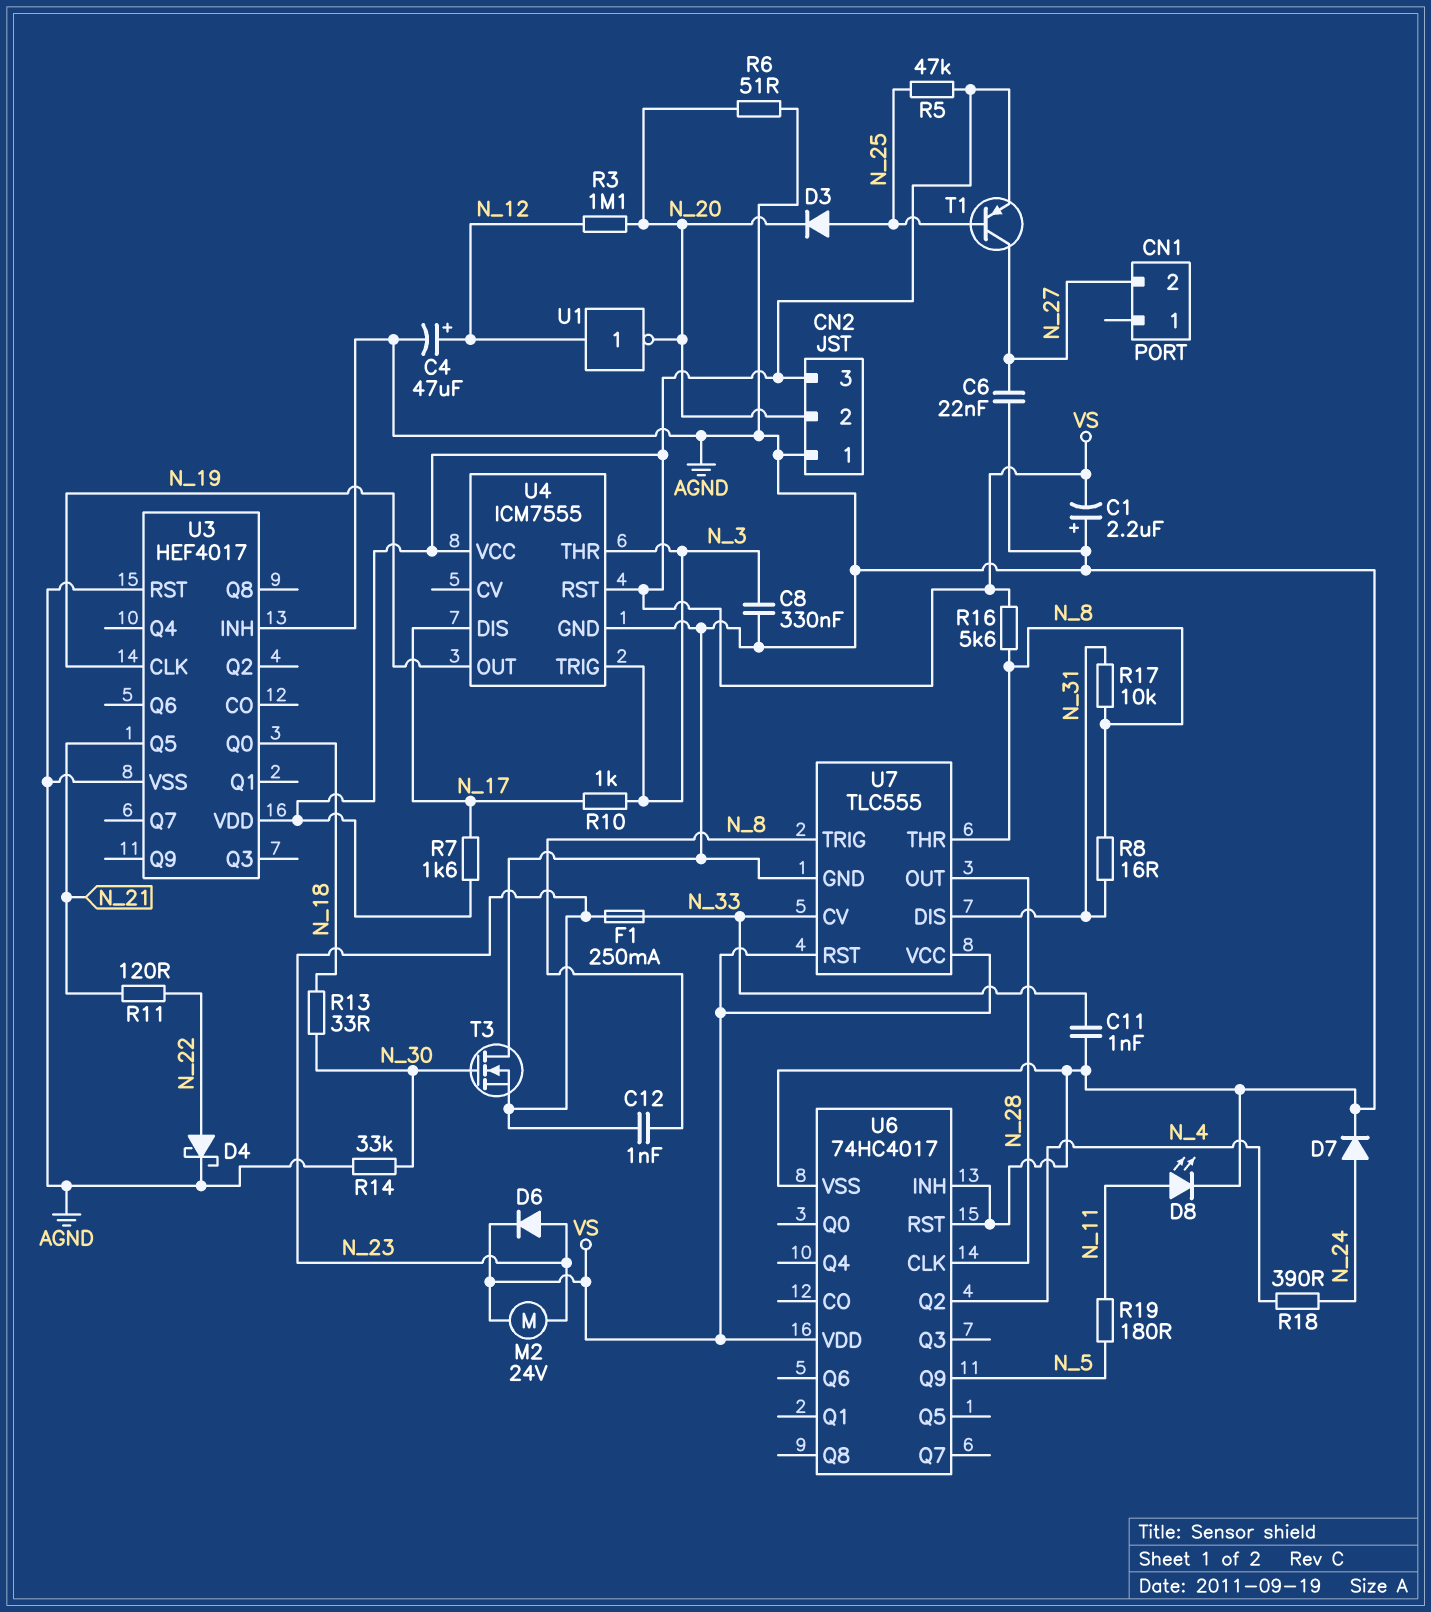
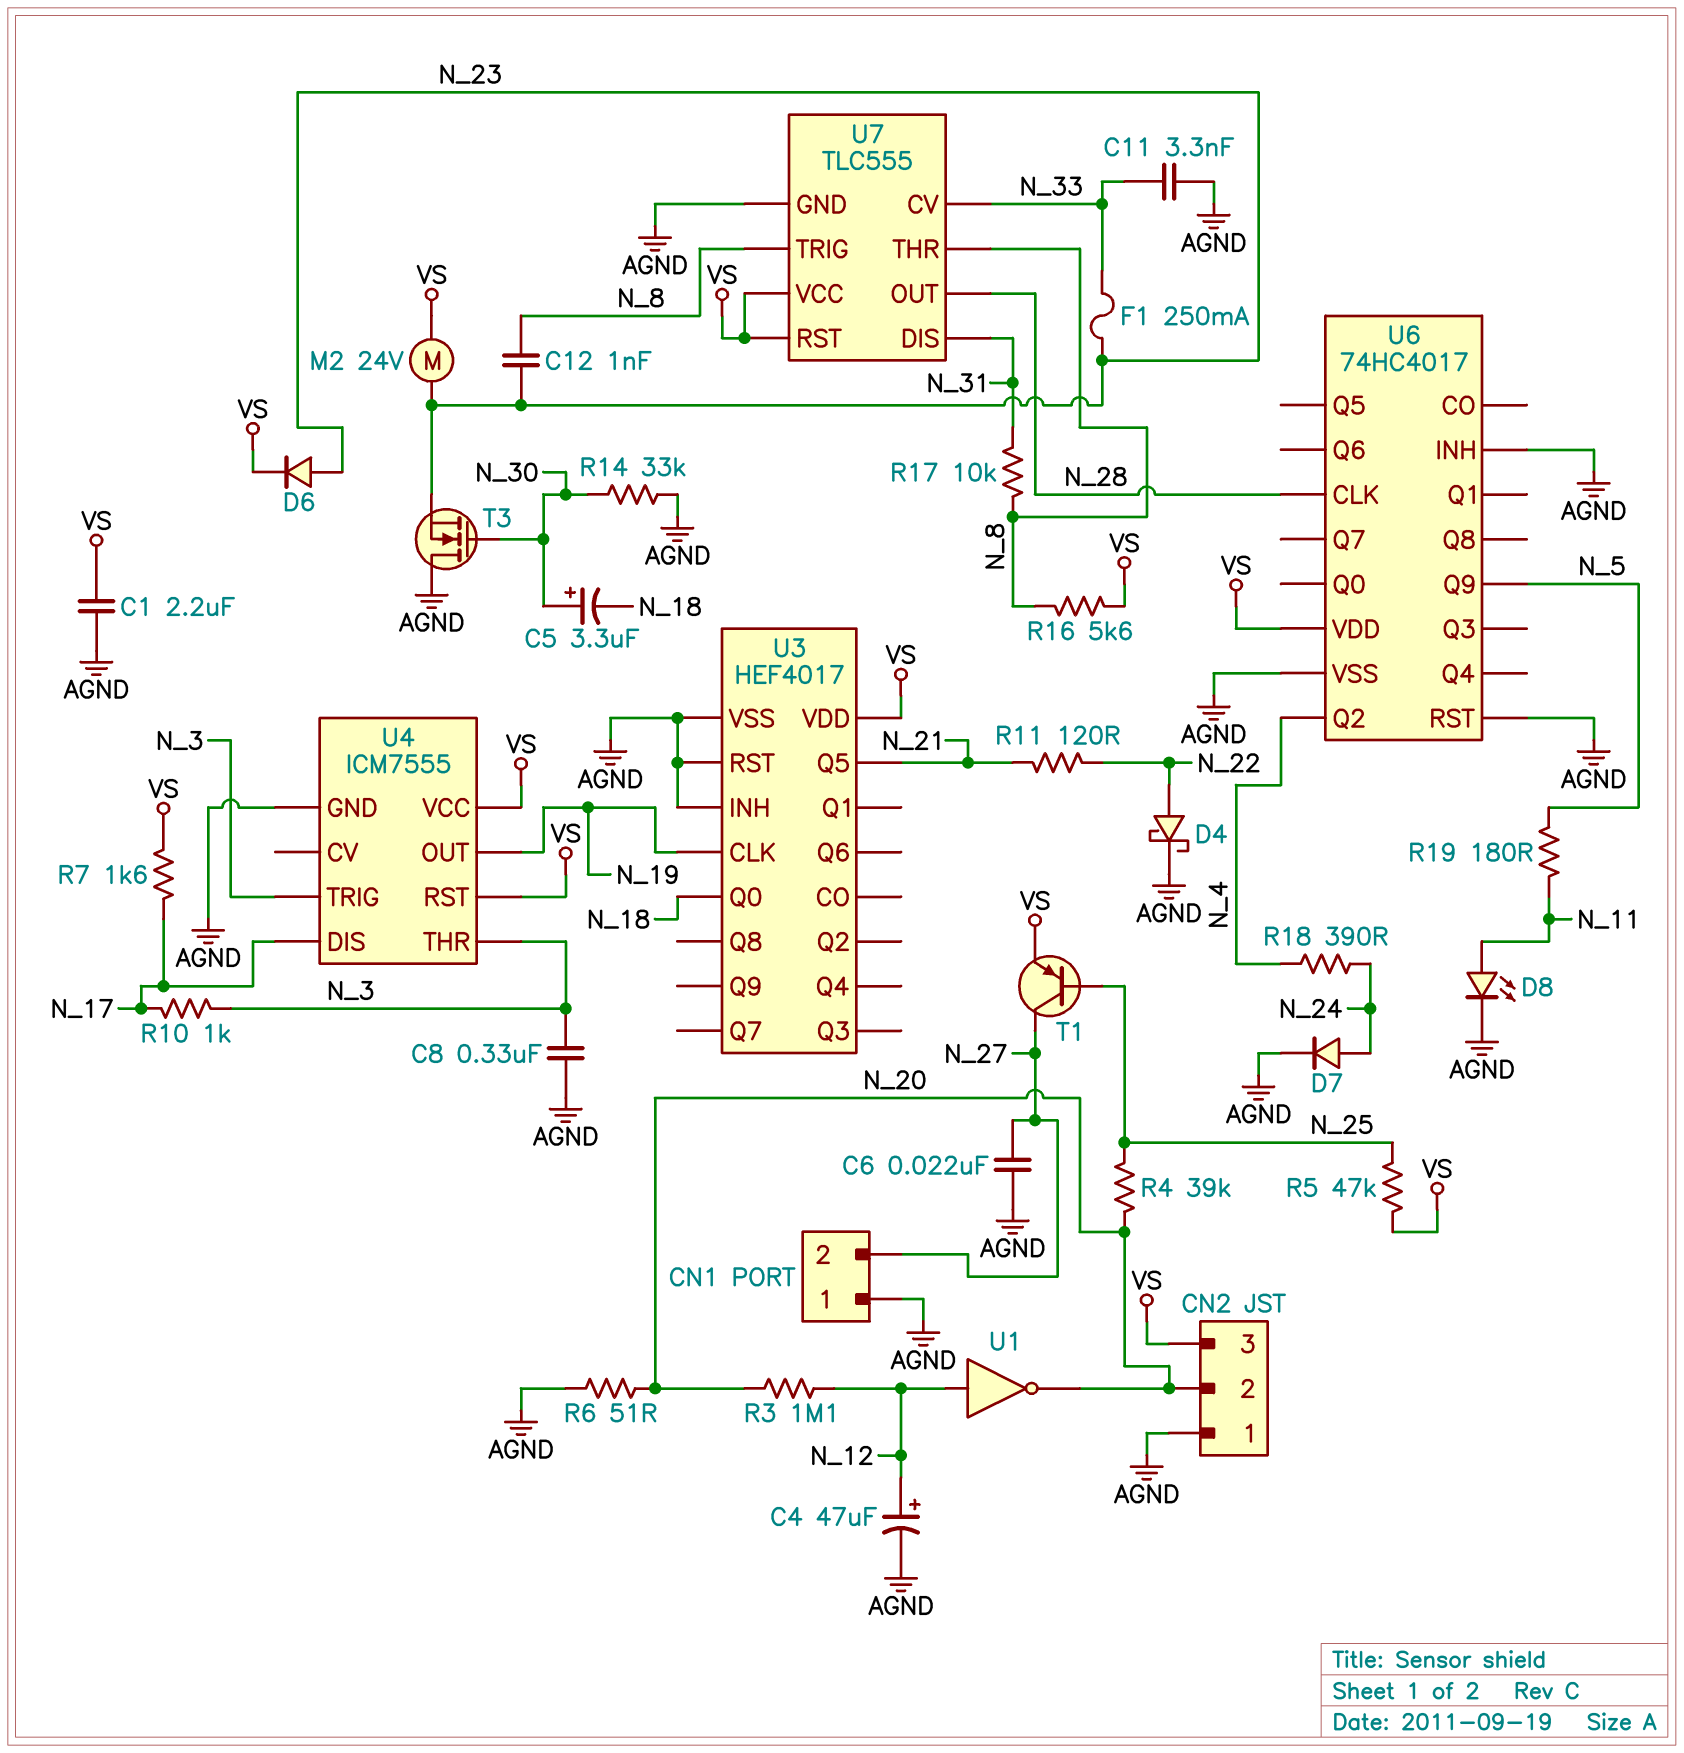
C1: 2.2uF (plus AGND, minus VS) -> 2.2uF (AGND, VS)
C5: none -> 3.3uF (plus N_30, minus N_18)
C11: 1nF (AGND, N_33) -> 3.3nF (AGND, N_33)
CN1 pin 1: none -> AGND
D3: diode (A N_25, K N_20) -> none
R4: none -> 39k (N_20, N_25)
R8: 16 (N_8, N_31) -> none
R13: 33 (N_18, N_30) -> none

